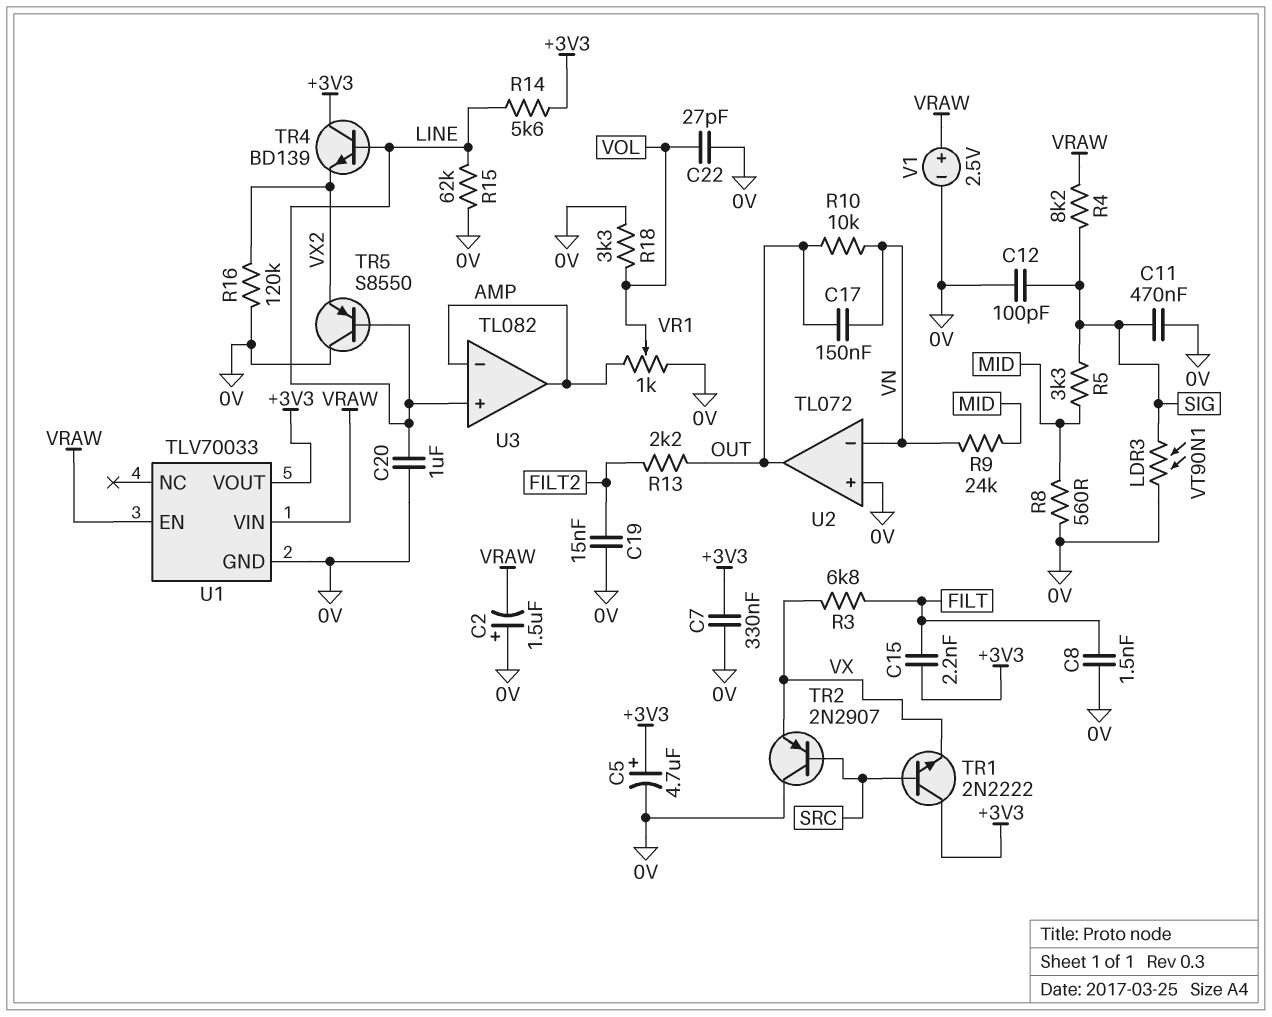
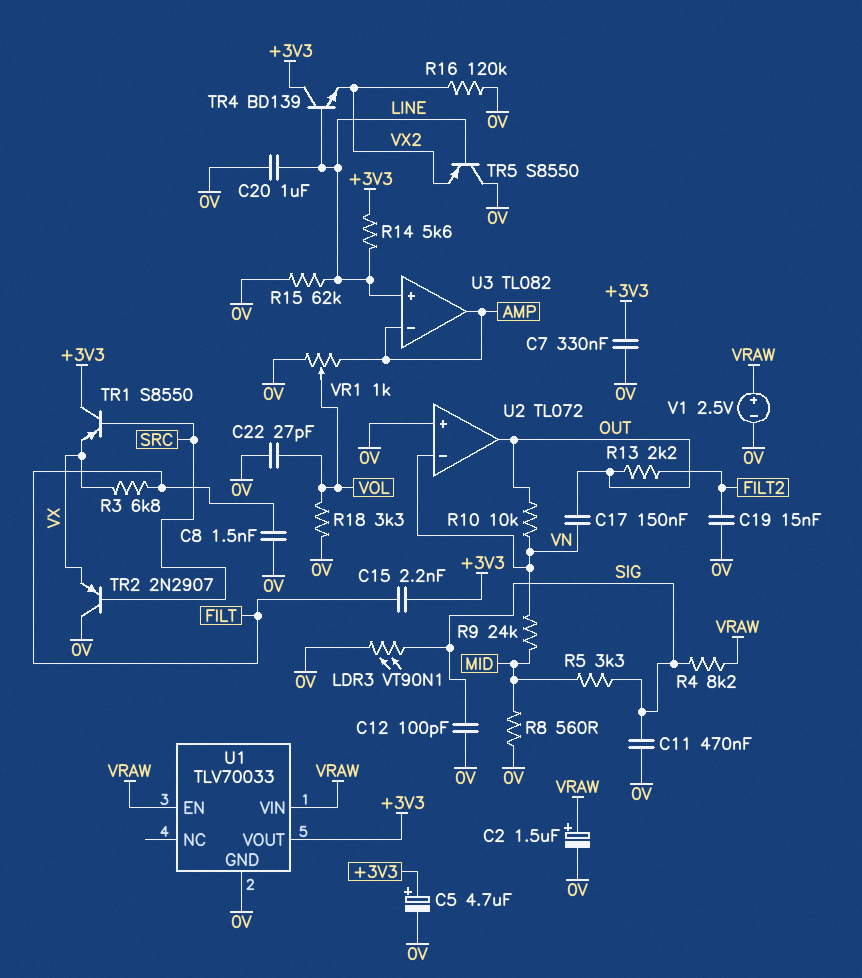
C2: 1.5uF (plus 0V, minus VRAW) -> 1.5uF (plus VRAW, minus 0V)
TR1: NPN 2N2222 (B SRC, C +3V3, E VX) -> PNP S8550 (B SRC, C +3V3, E VX)

